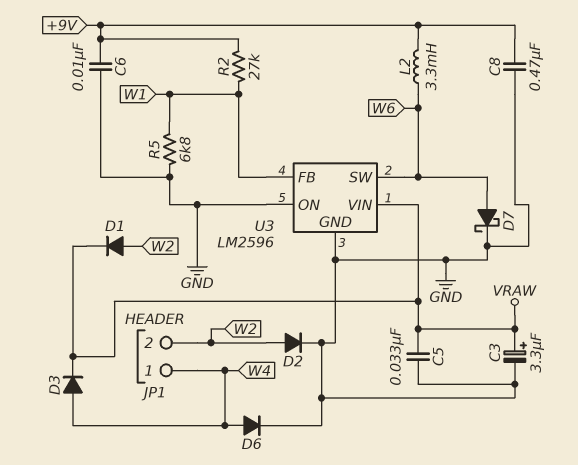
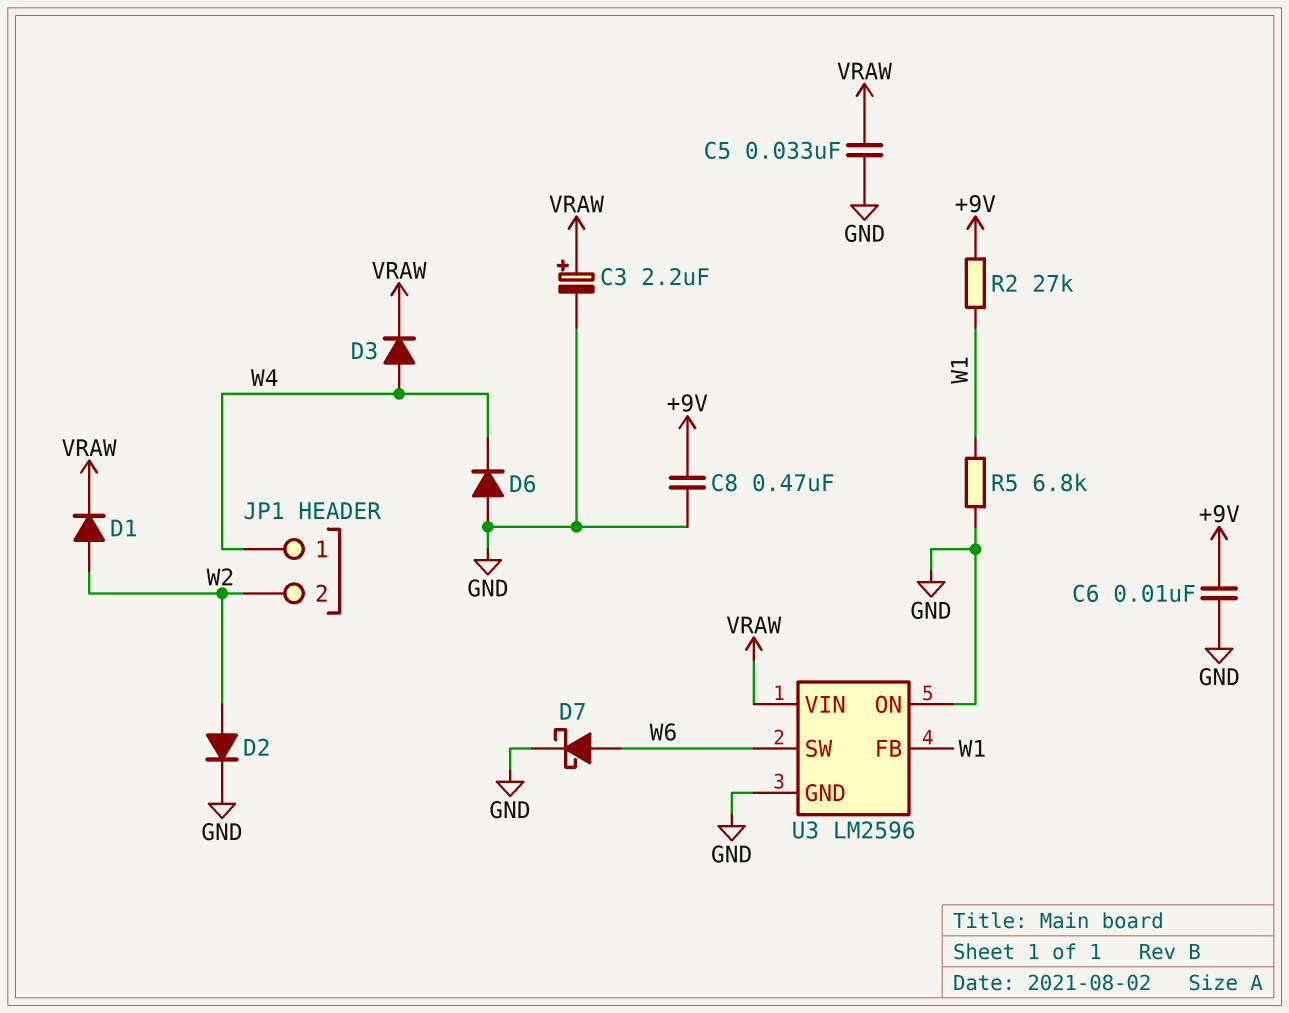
C3: 3.3uF (plus VRAW, minus GND) -> 2.2uF (plus VRAW, minus GND)
D6: diode (A W4, K GND) -> diode (A GND, K W4)
L2: 3.3mH (+9V, W6) -> none

